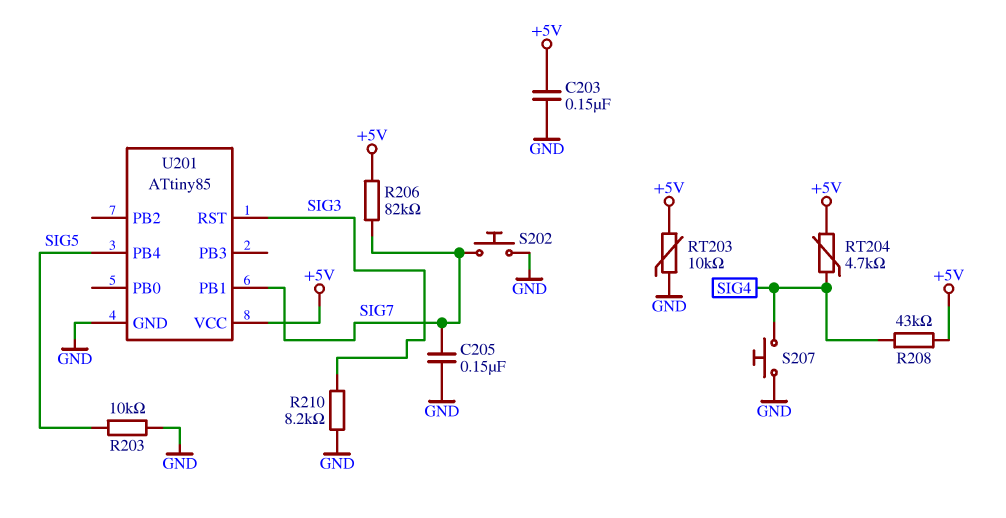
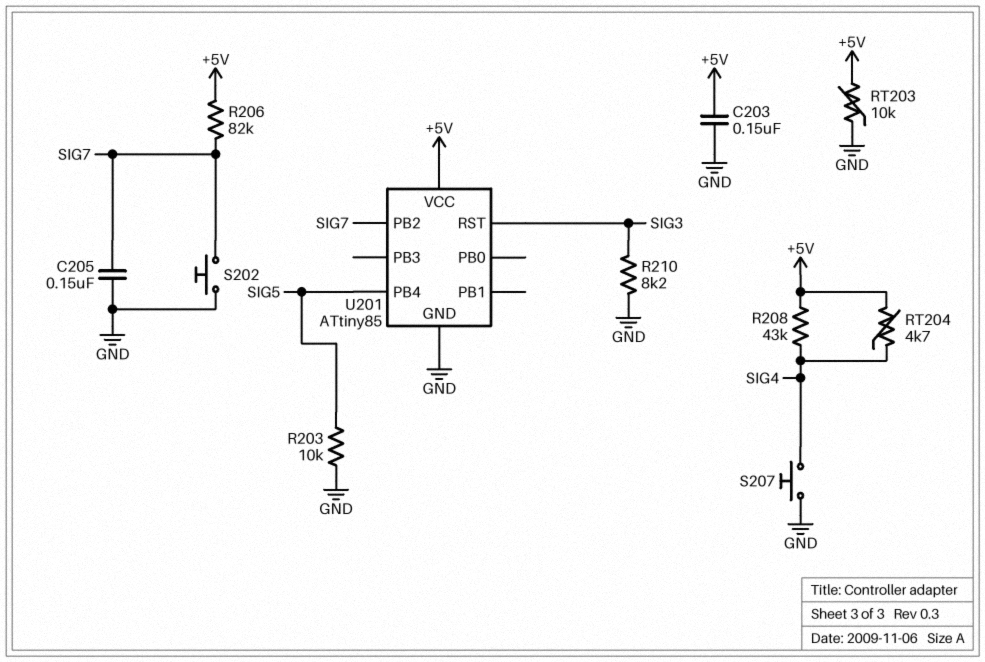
U201 pin PB1: SIG7 -> none
U201 pin PB2: none -> SIG7

